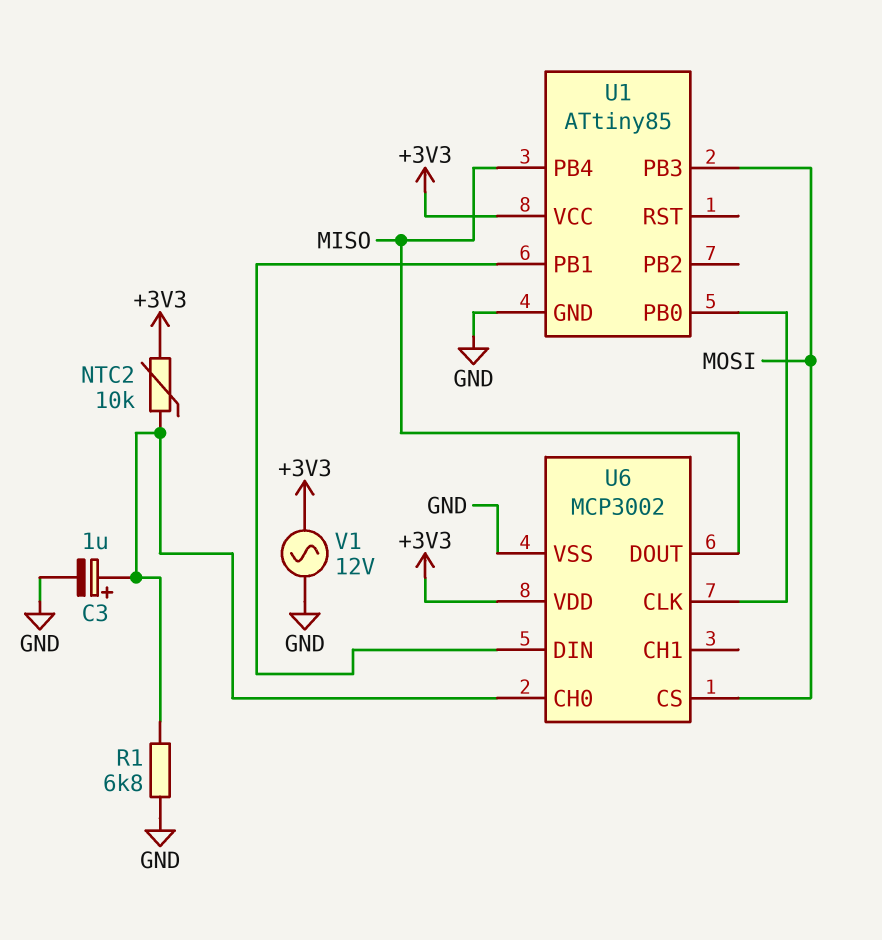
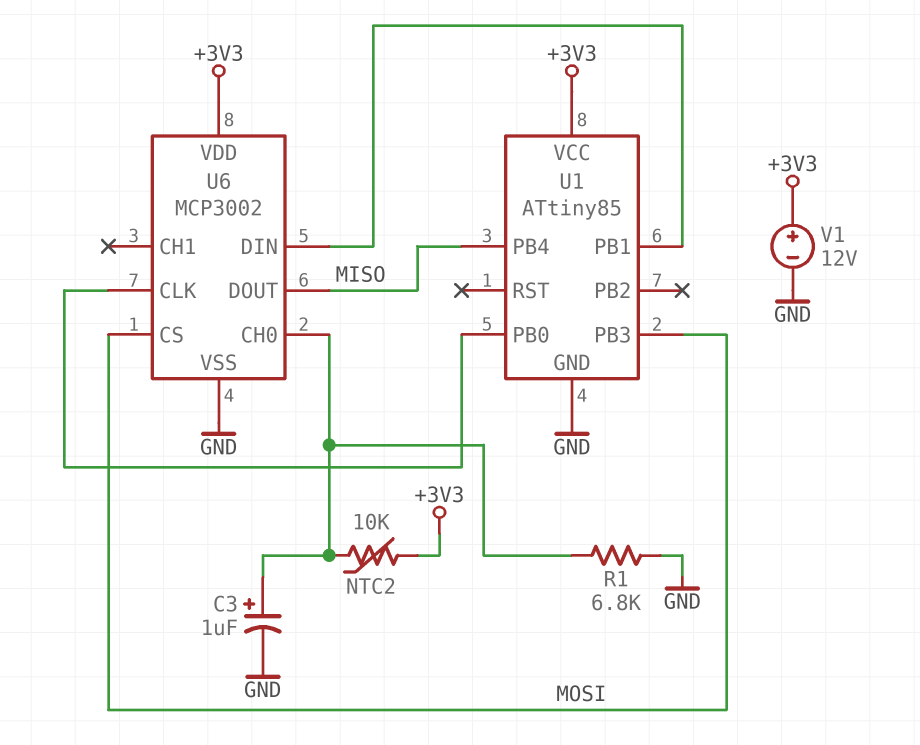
V1: AC 12V (+3V3, GND) -> 12V (plus +3V3, minus GND)

